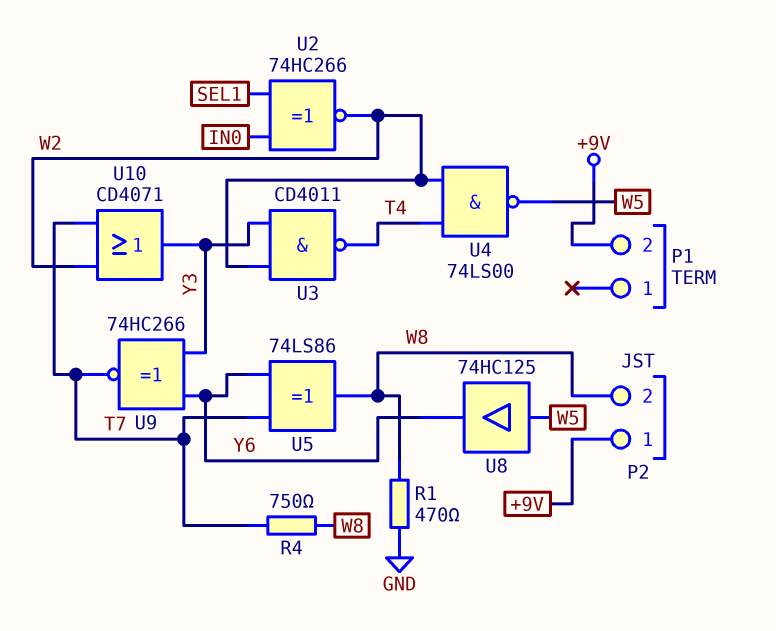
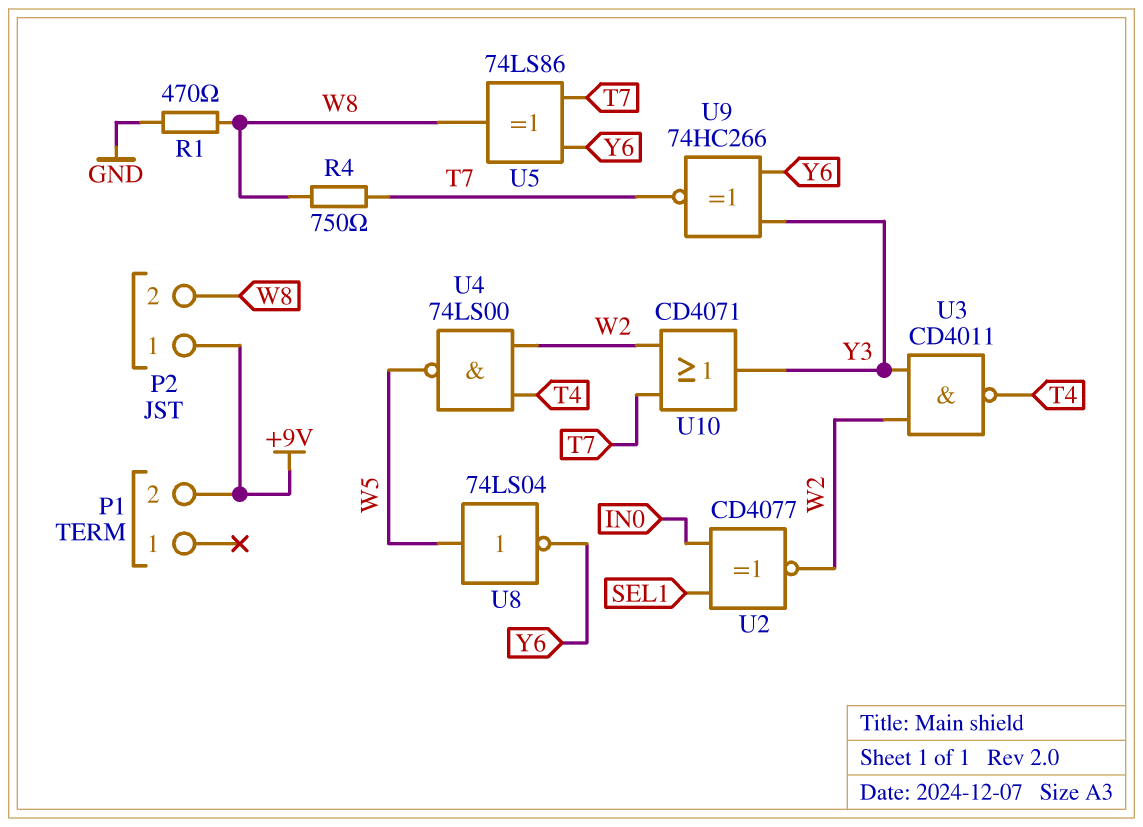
U2: XNOR 74HC266 (in IN0, in SEL1, out W2) -> XNOR CD4077 (in IN0, in SEL1, out W2)
U8: buffer 74HC125 (in W5, out Y6) -> NOT 74LS04 (in W5, out Y6)

